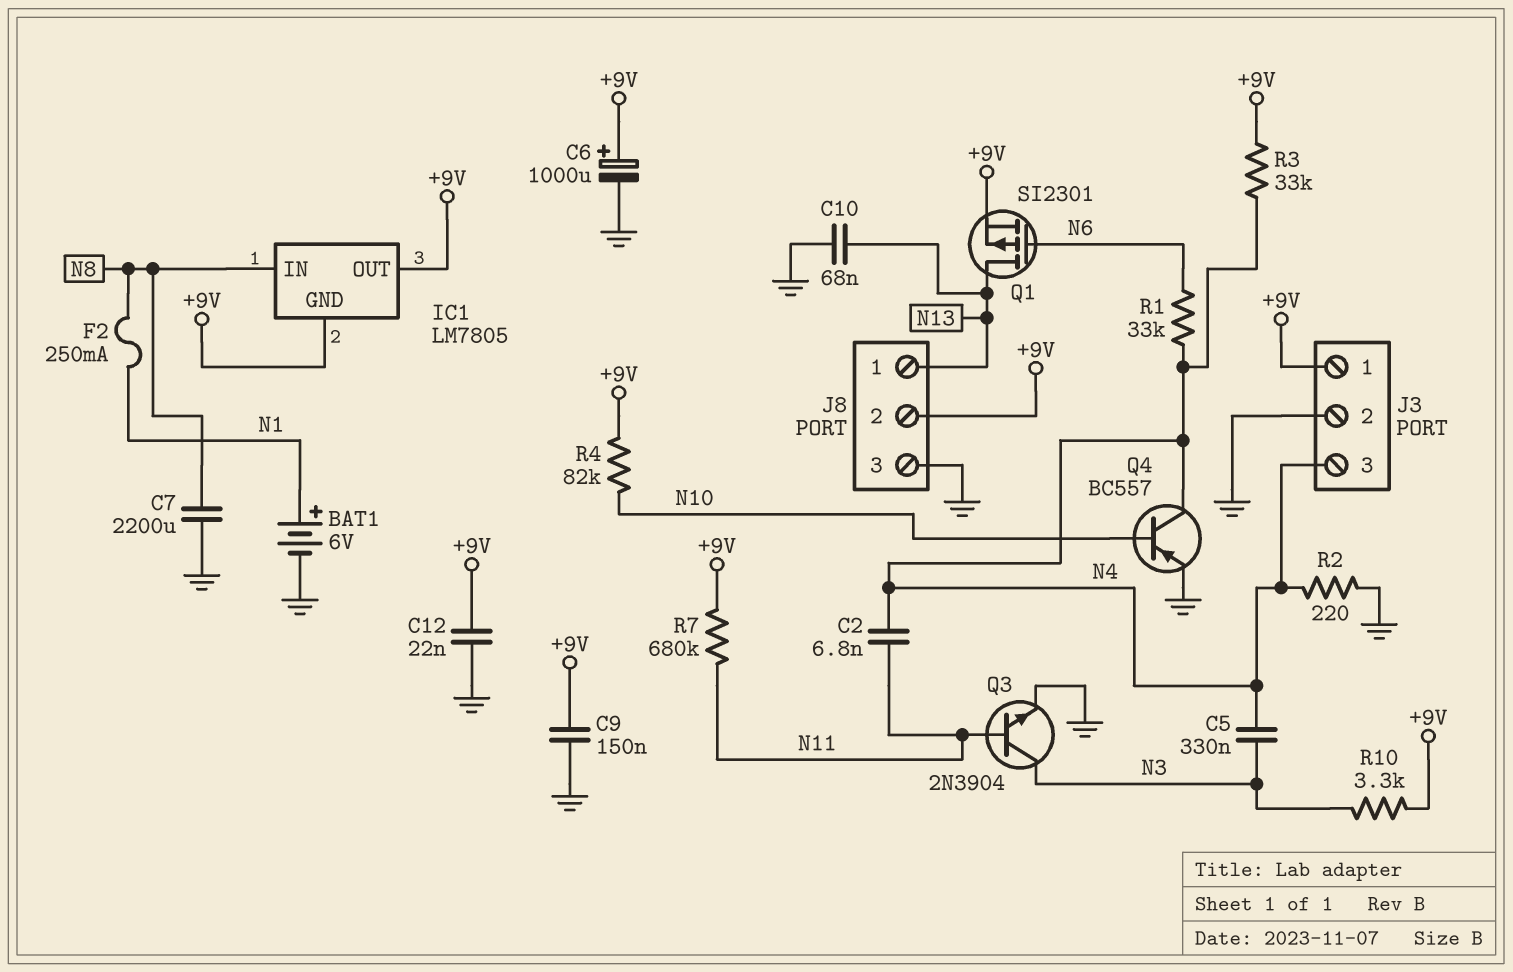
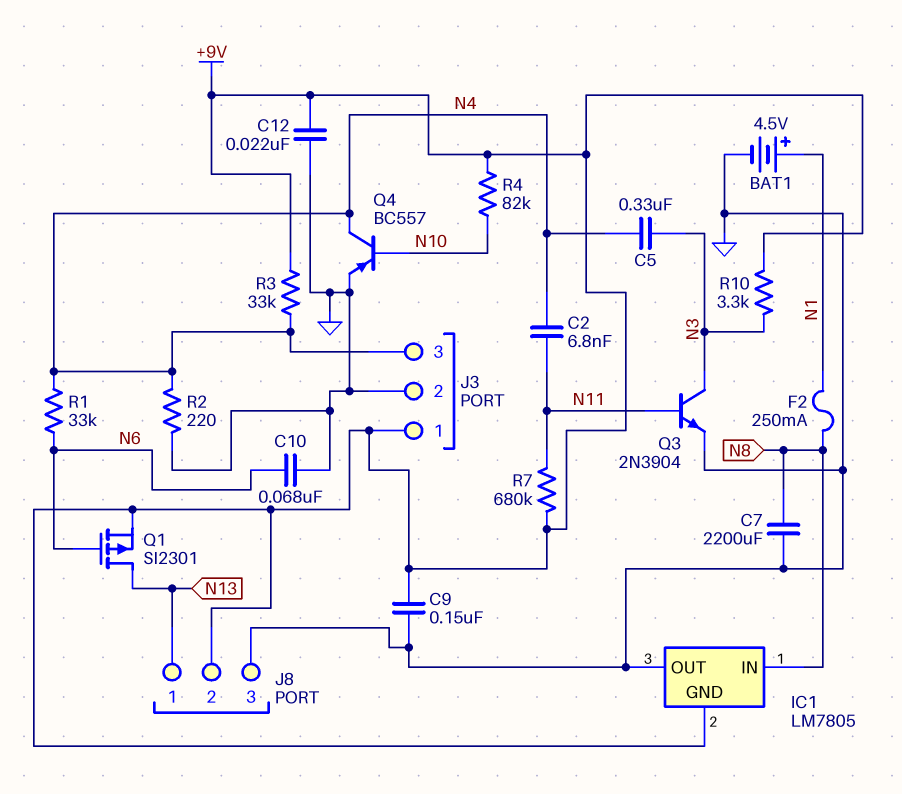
BAT1: 6V (plus N1, minus GND) -> 4.5V (plus N1, minus GND)
C6: 1000uF (plus +9V, minus GND) -> none
C10: 68nF (GND, N13) -> 68nF (GND, N6)
IC1 pin OUT: +9V -> GND

